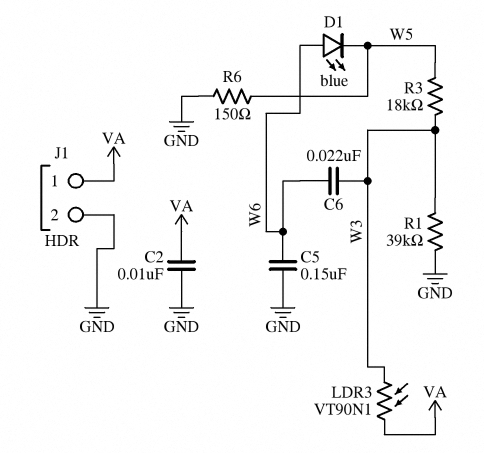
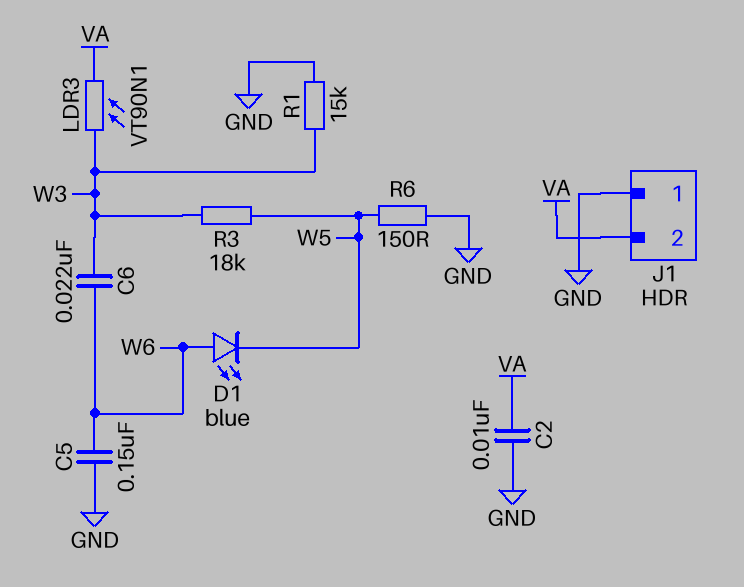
J1 pin 1: VA -> GND
J1 pin 2: GND -> VA
R1: 39k (GND, W3) -> 15k (GND, W3)

